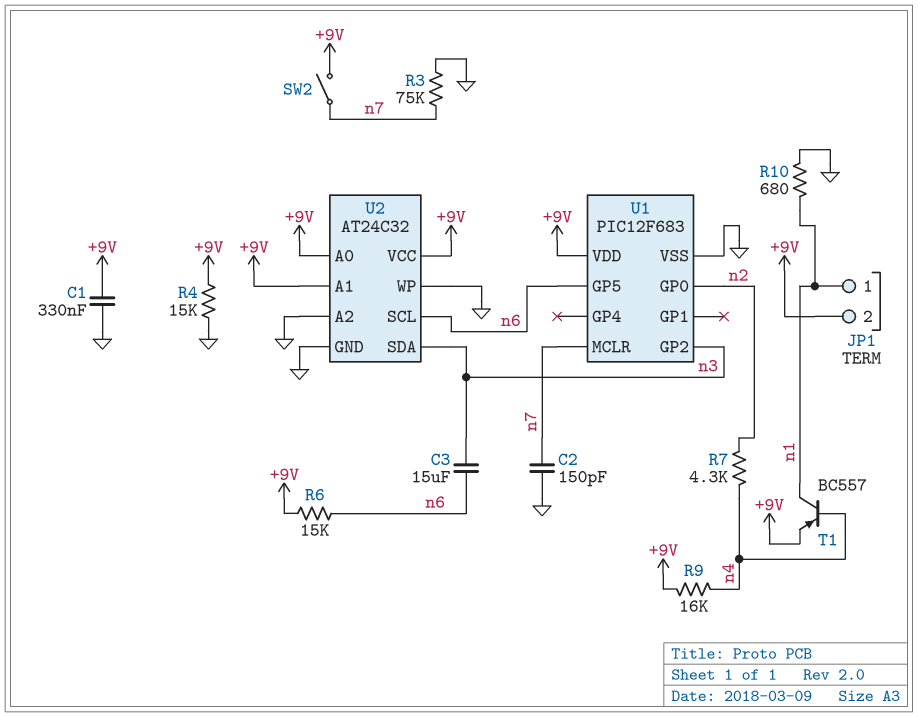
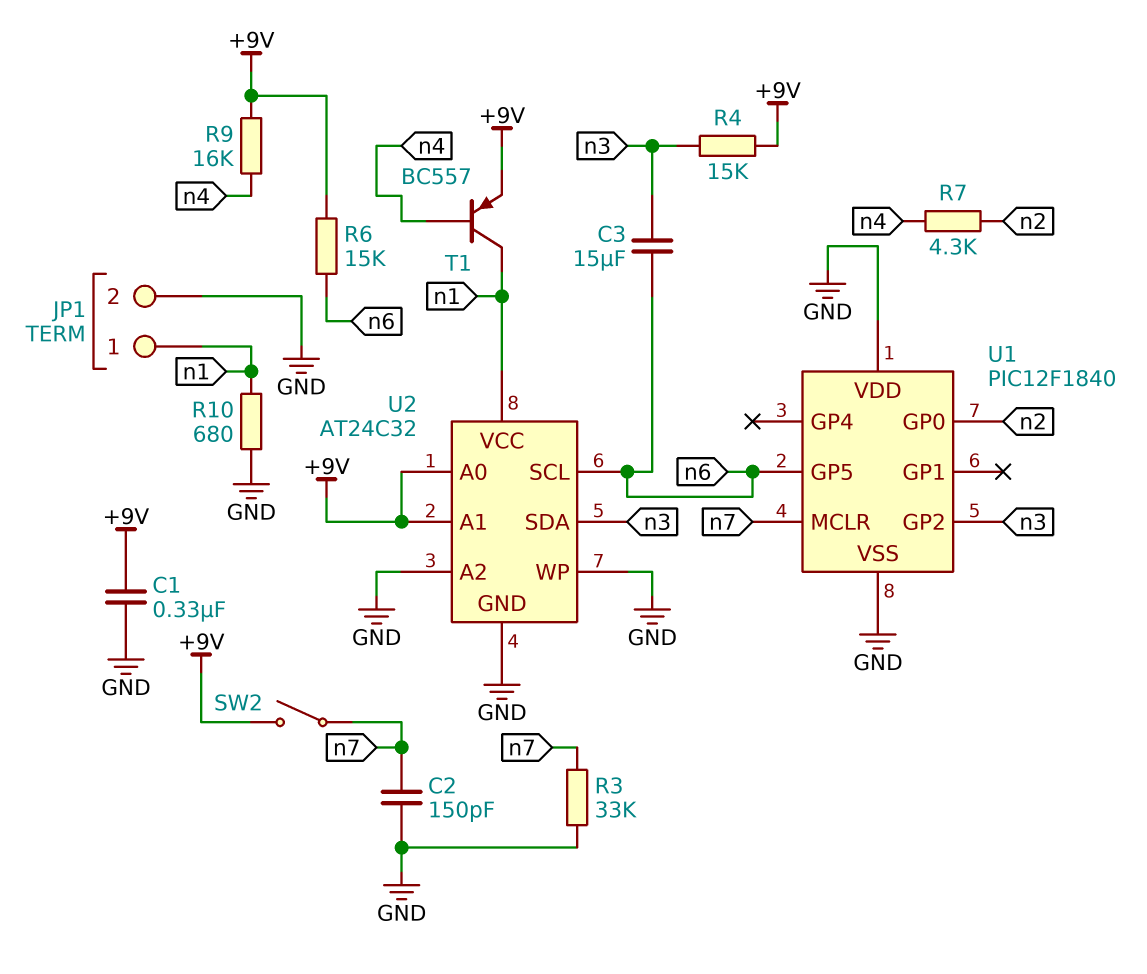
JP1 pin 2: +9V -> GND
R3: 75k (GND, n7) -> 33k (GND, n7)
R4: 15k (+9V, GND) -> 15k (+9V, n3)
U1: PIC12F683 -> PIC12F1840
U1 pin VDD: +9V -> GND
U2 pin VCC: +9V -> n1

